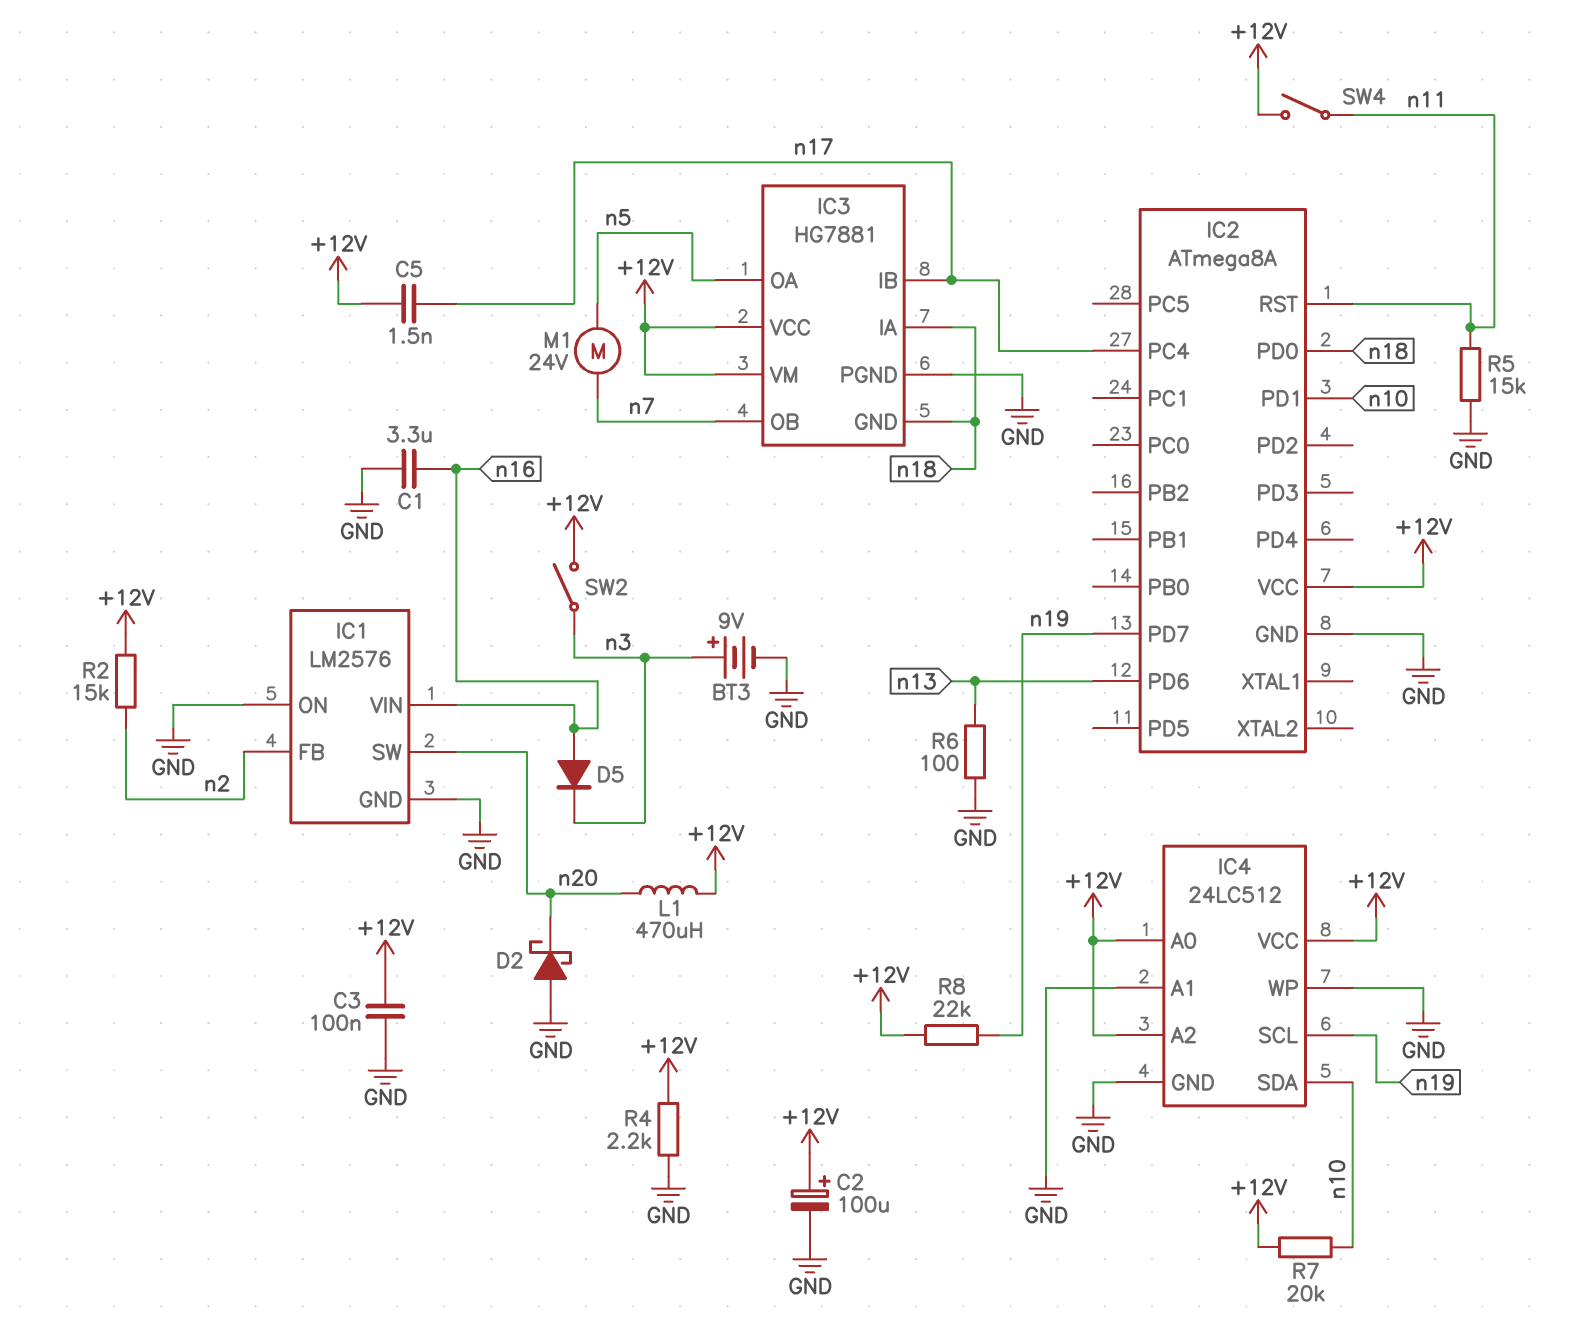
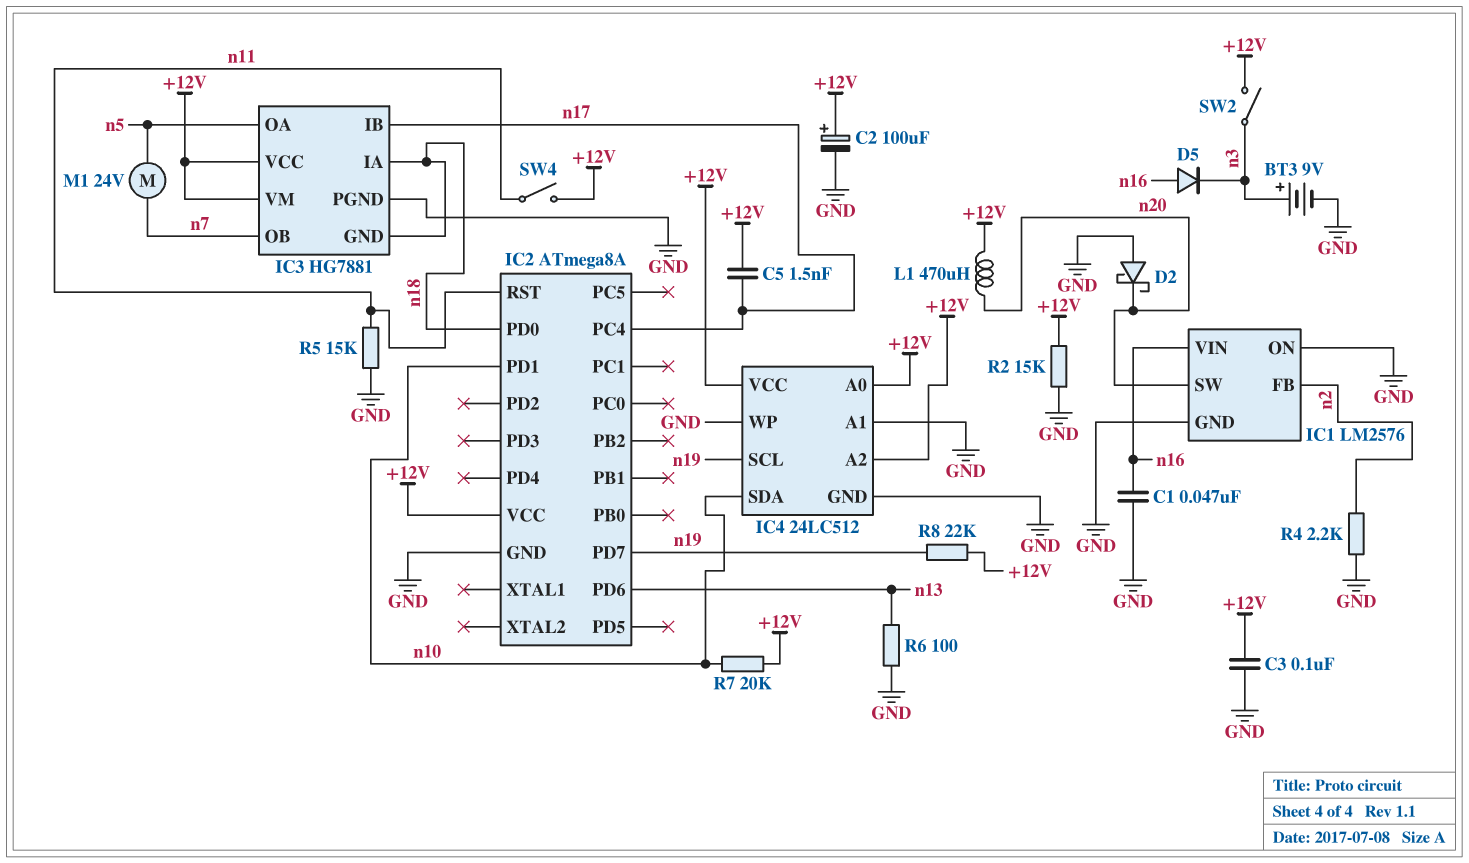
C1: 3.3uF (GND, n16) -> 47nF (GND, n16)
R2: 15k (+12V, n2) -> 15k (+12V, GND)
R4: 2.2k (+12V, GND) -> 2.2k (GND, n2)

